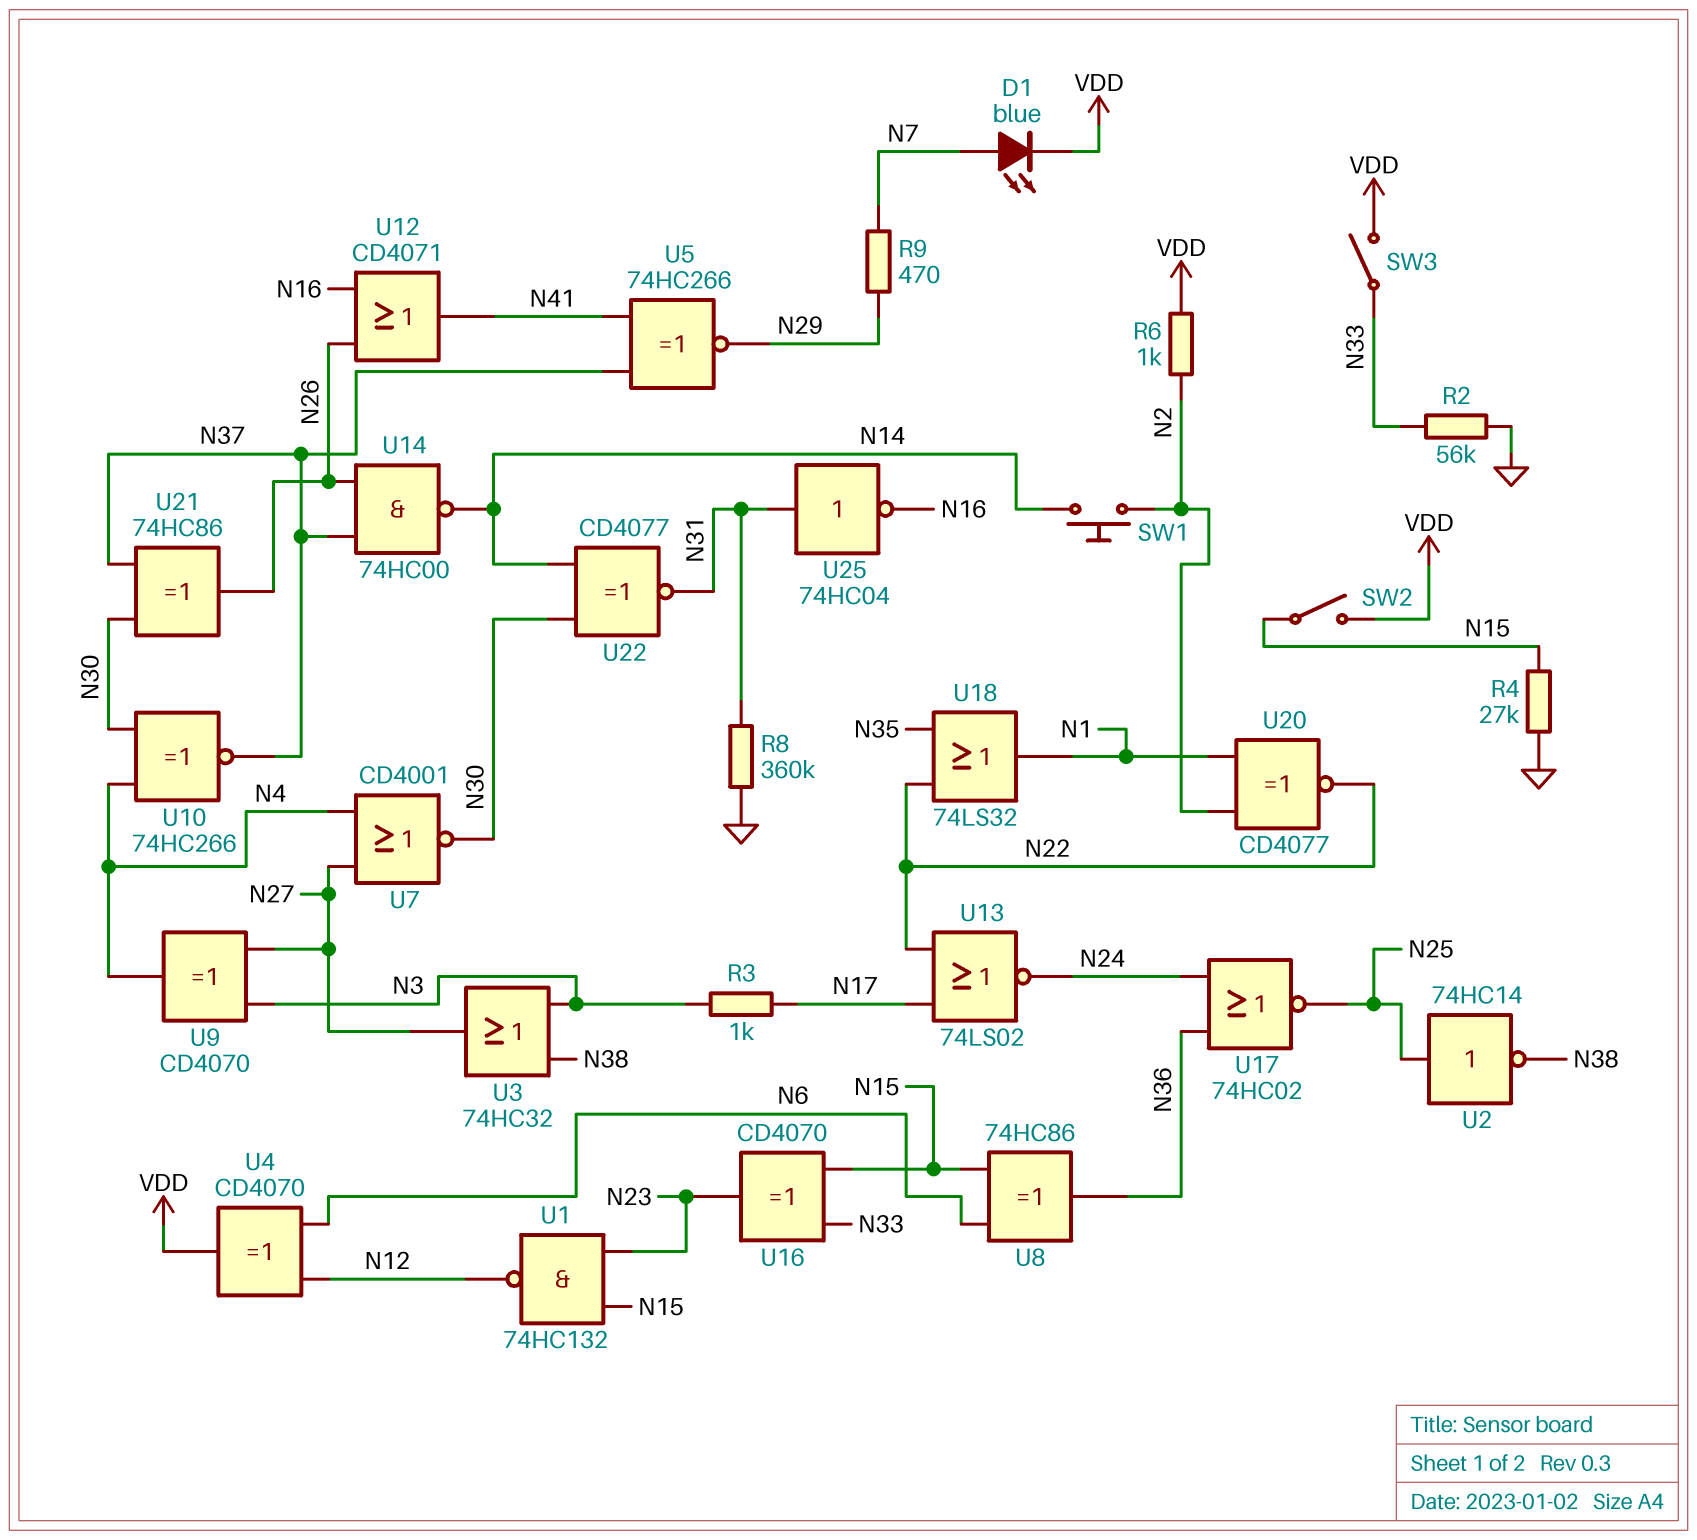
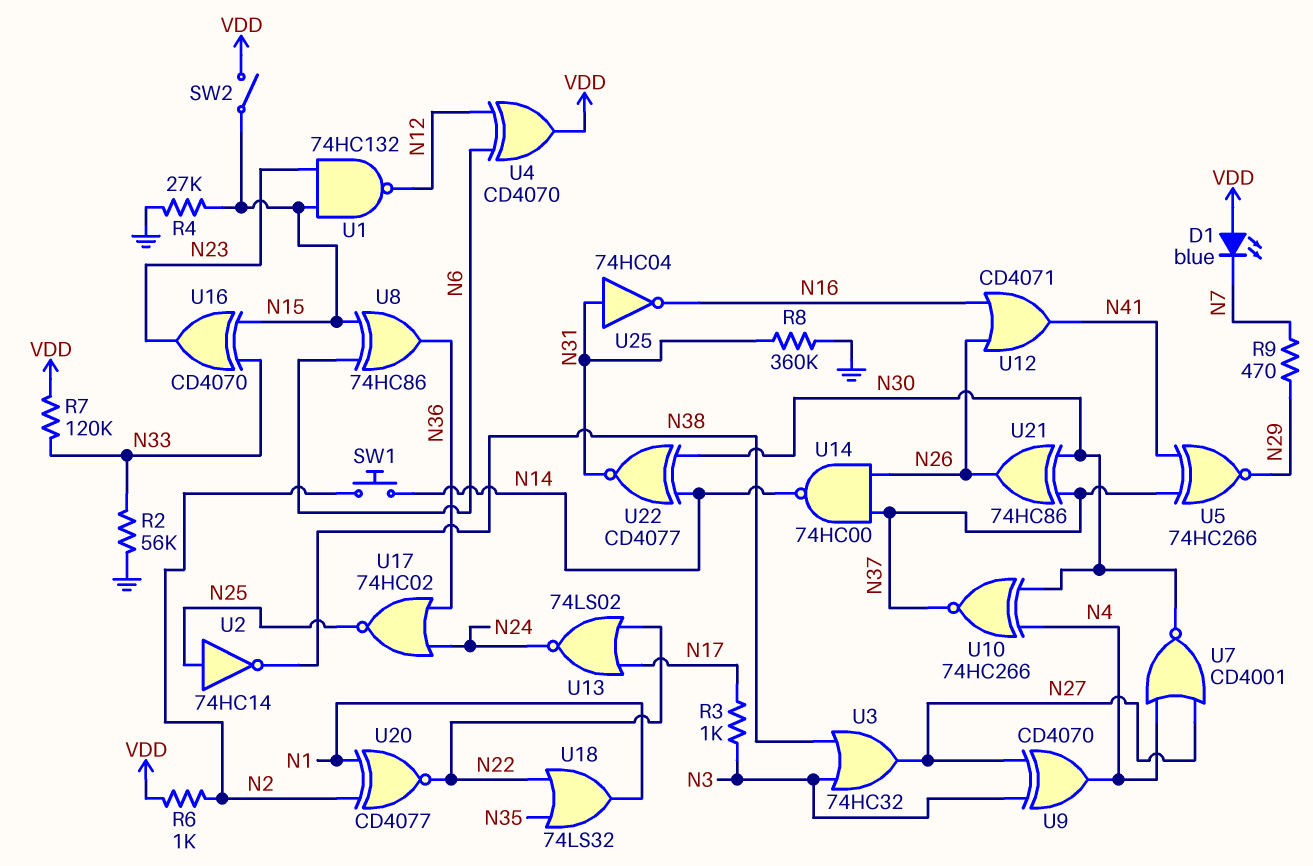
D1: LED blue (A N7, K VDD) -> LED blue (A VDD, K N7)
R7: none -> 120k (N33, VDD)
SW3: switch (N33, VDD) -> none

